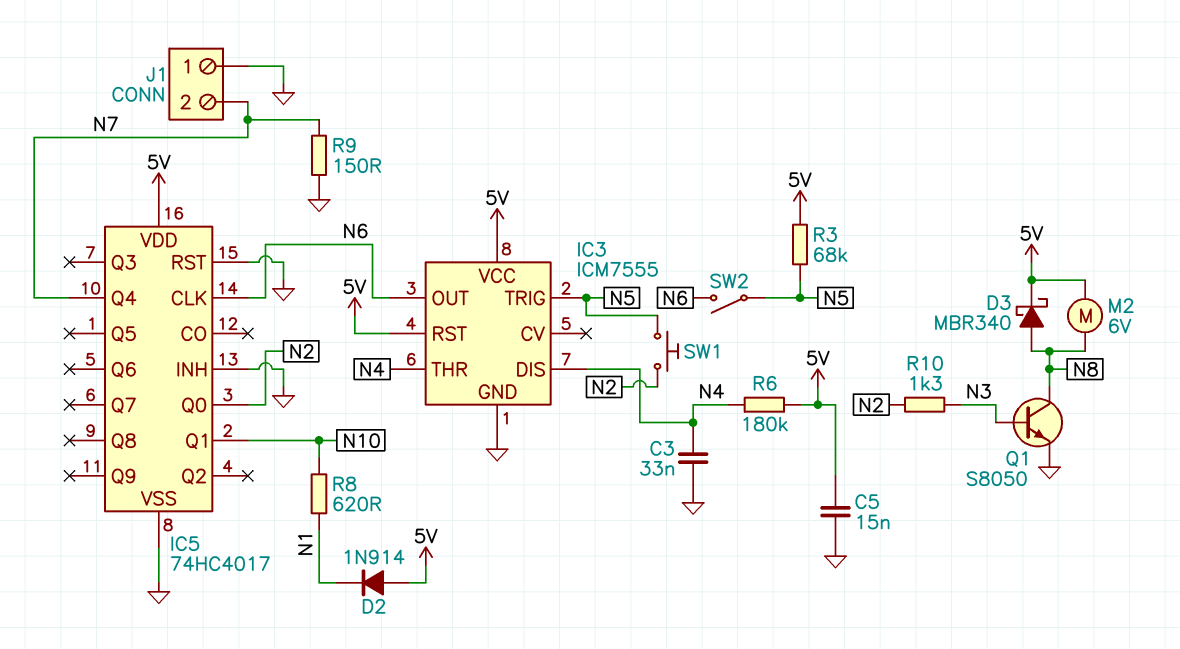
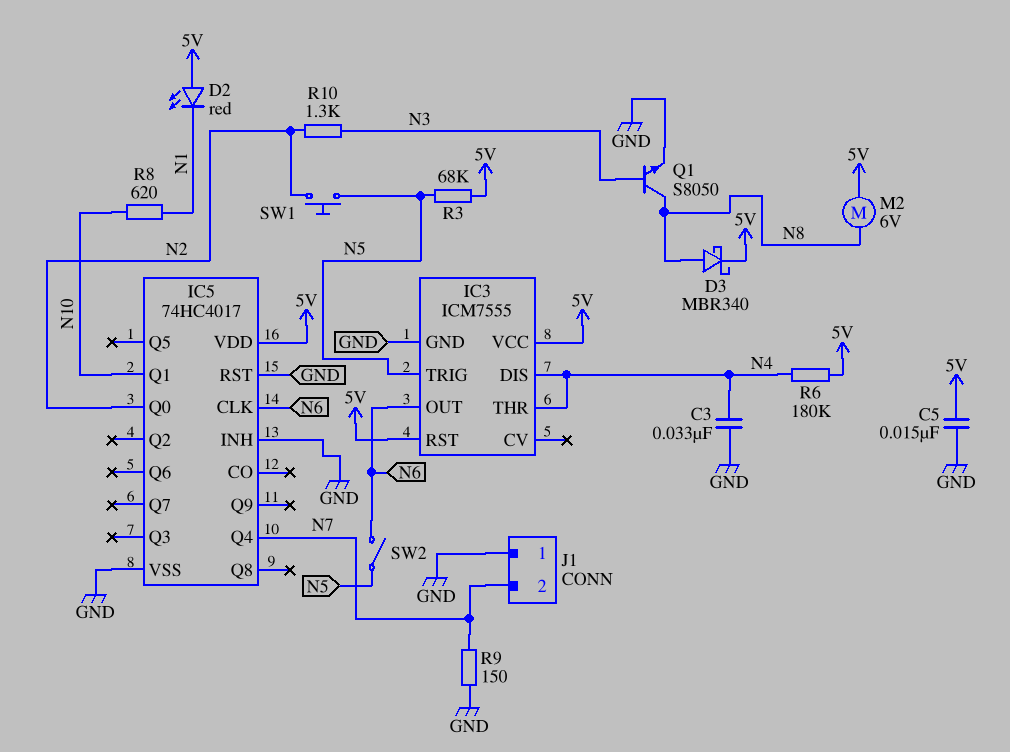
D2: diode 1N914 (A 5V, K N1) -> LED red (A 5V, K N1)

